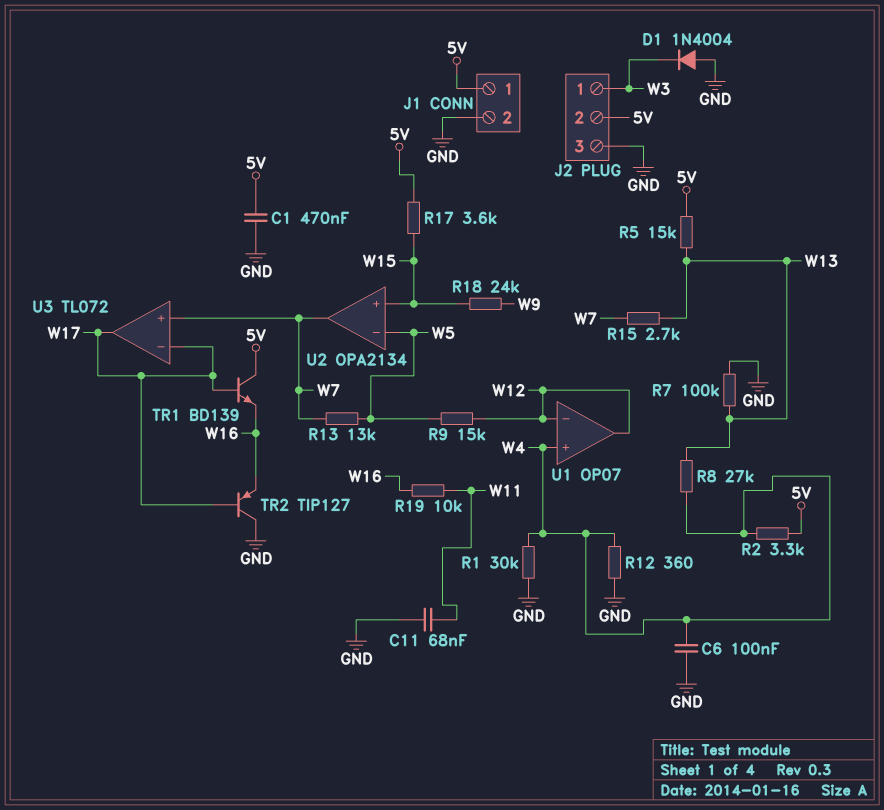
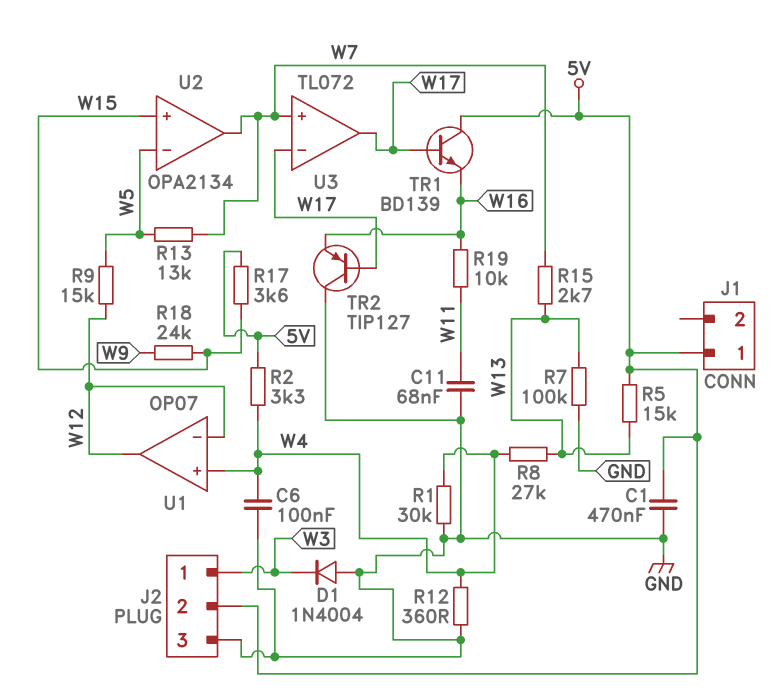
J1 pin 2: GND -> none

